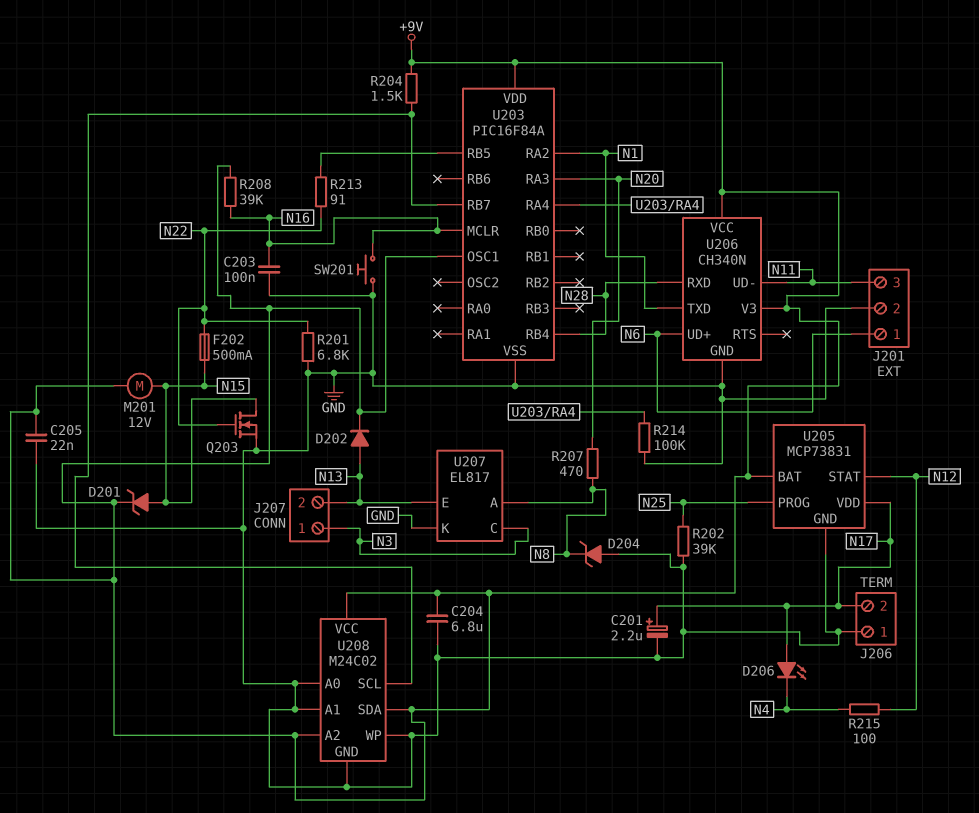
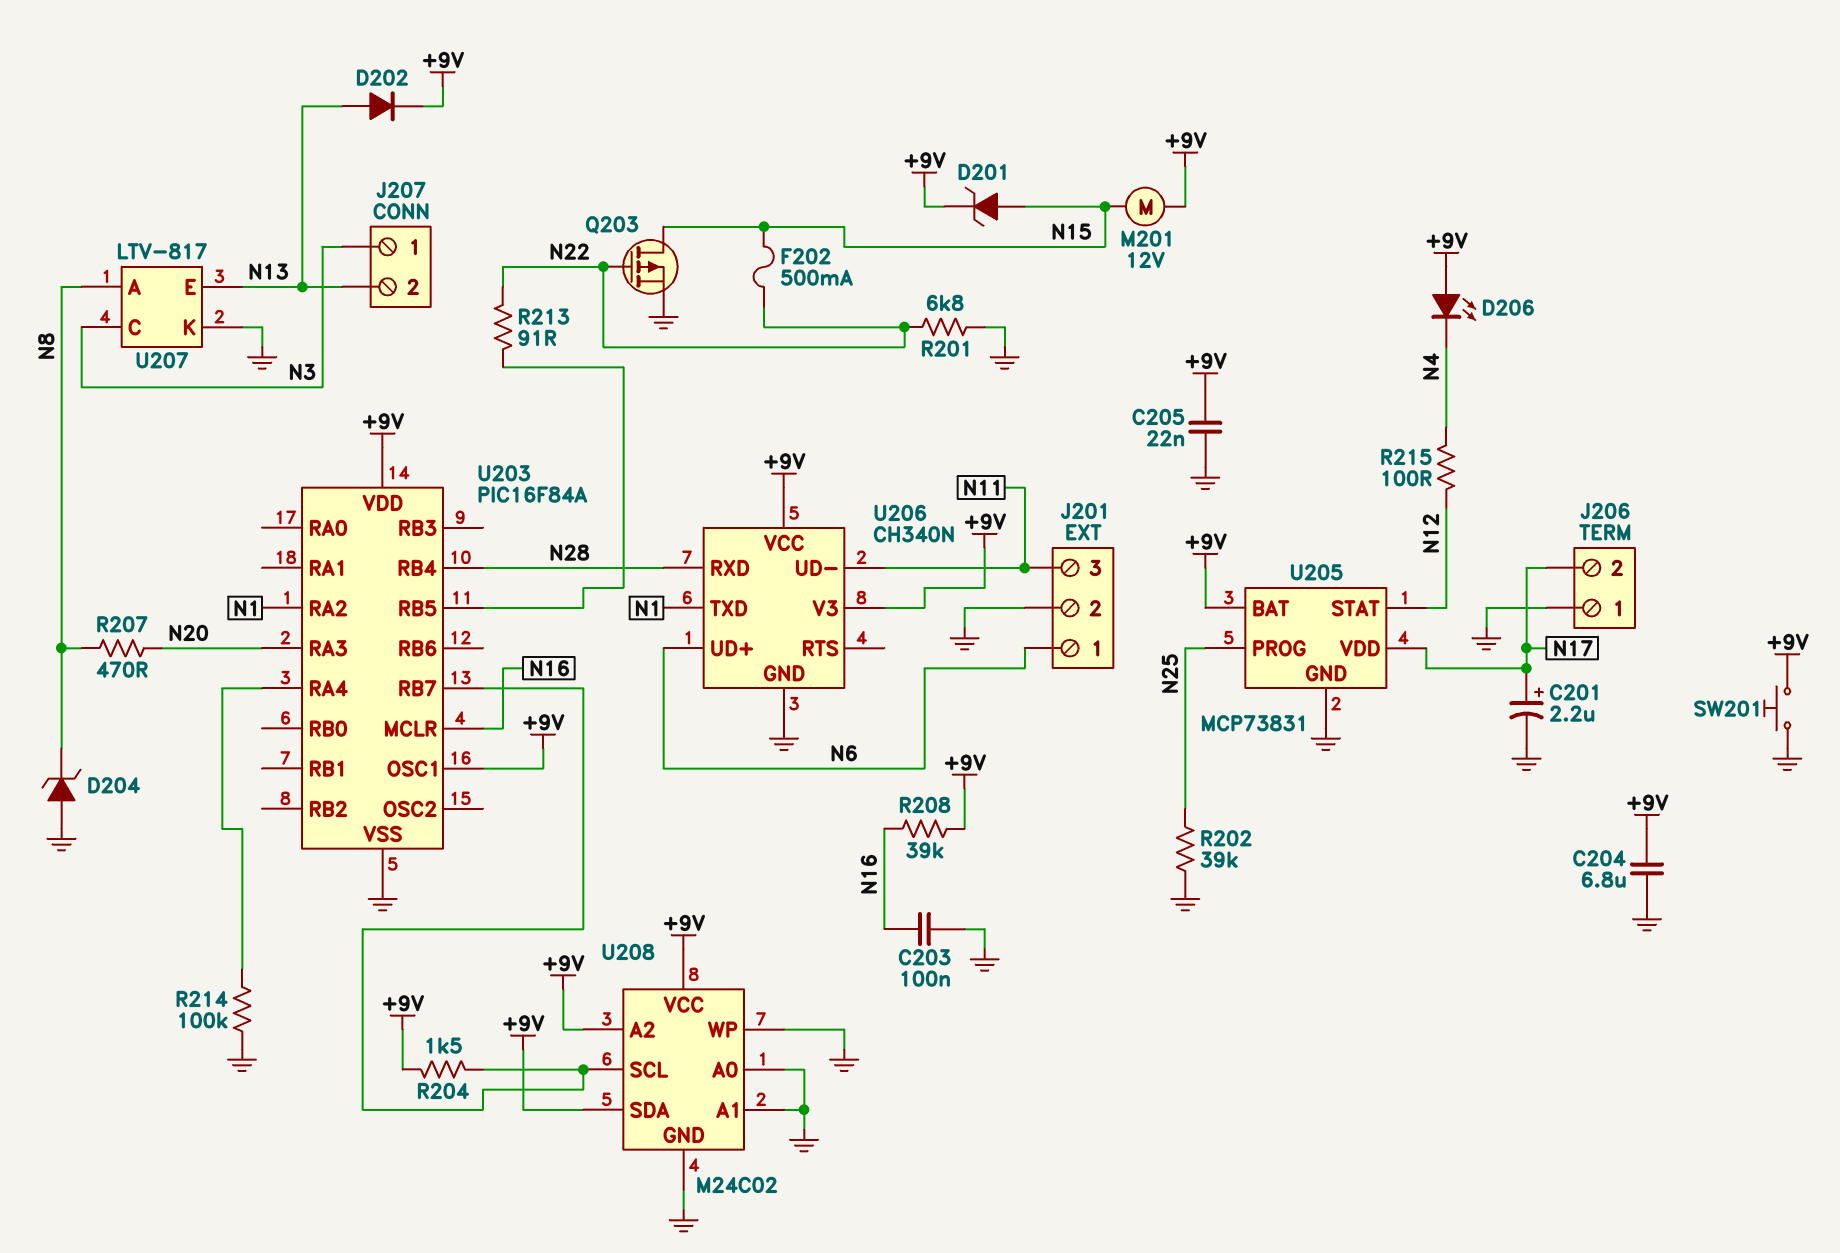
D206: LED (A N17, K N4) -> LED (A +9V, K N4)
Q203: NMOS (G N22, D N15, S GND) -> PMOS (G N22, D N15, S GND)
SW201: button (GND, N16) -> button (+9V, GND)
U207: EL817 -> LTV-817

